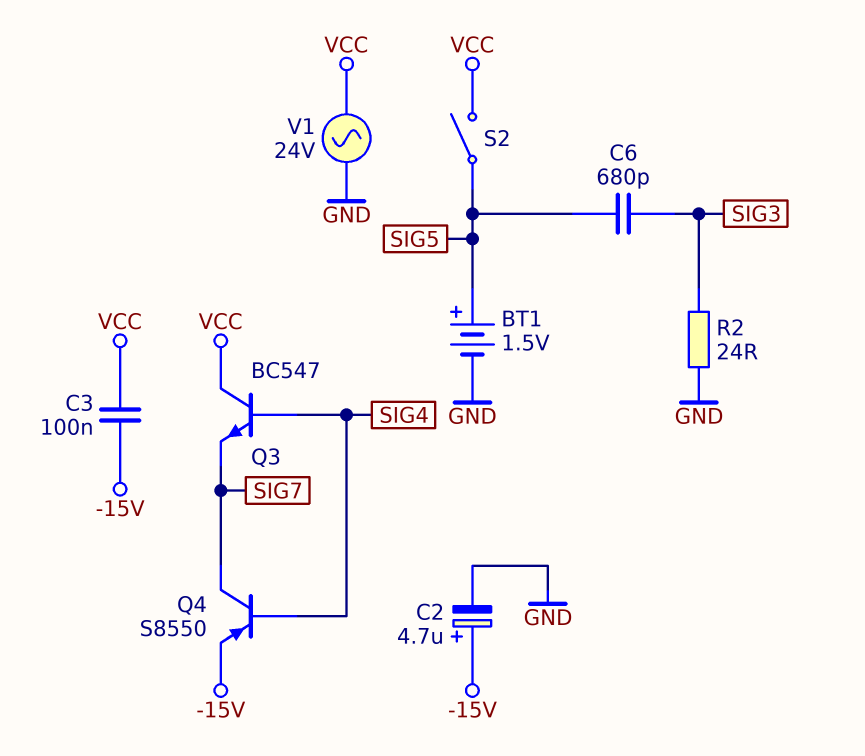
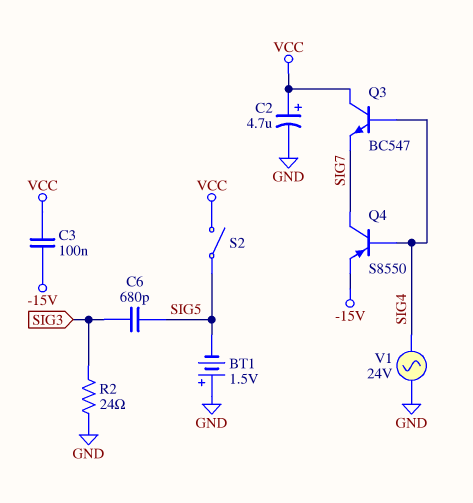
BT1: 1.5V (plus SIG5, minus GND) -> 1.5V (plus GND, minus SIG5)
C2: 4.7uF (plus -15V, minus GND) -> 4.7uF (plus VCC, minus GND)
V1: AC 24V (GND, VCC) -> AC 24V (GND, SIG4)

